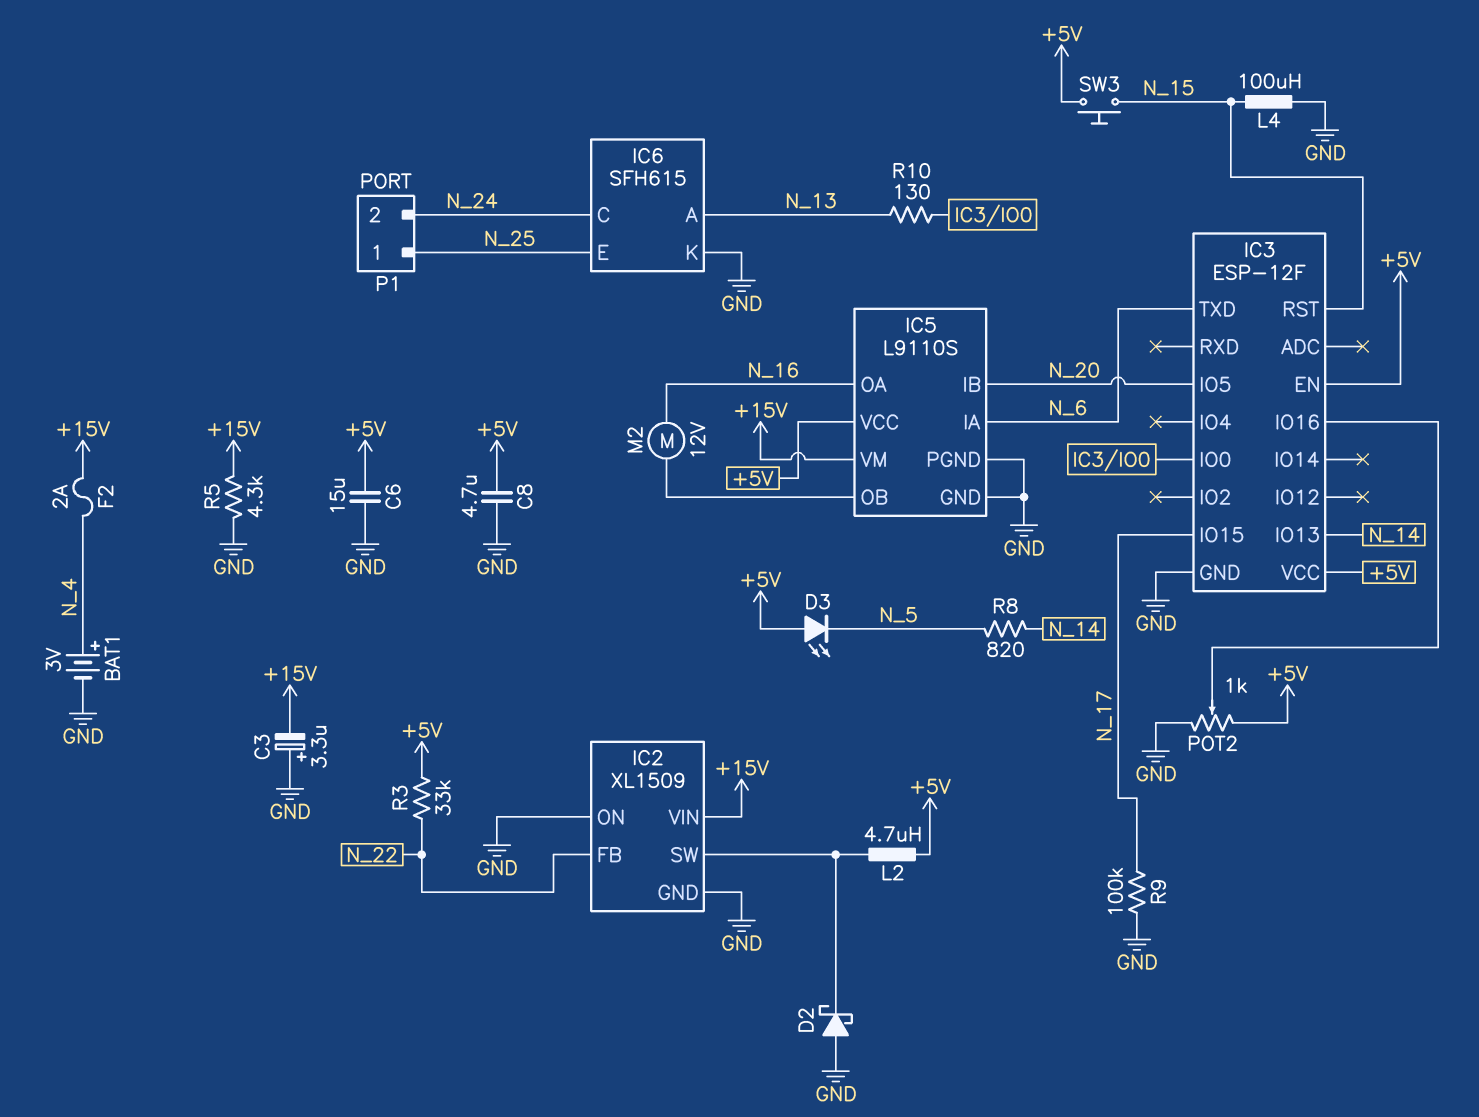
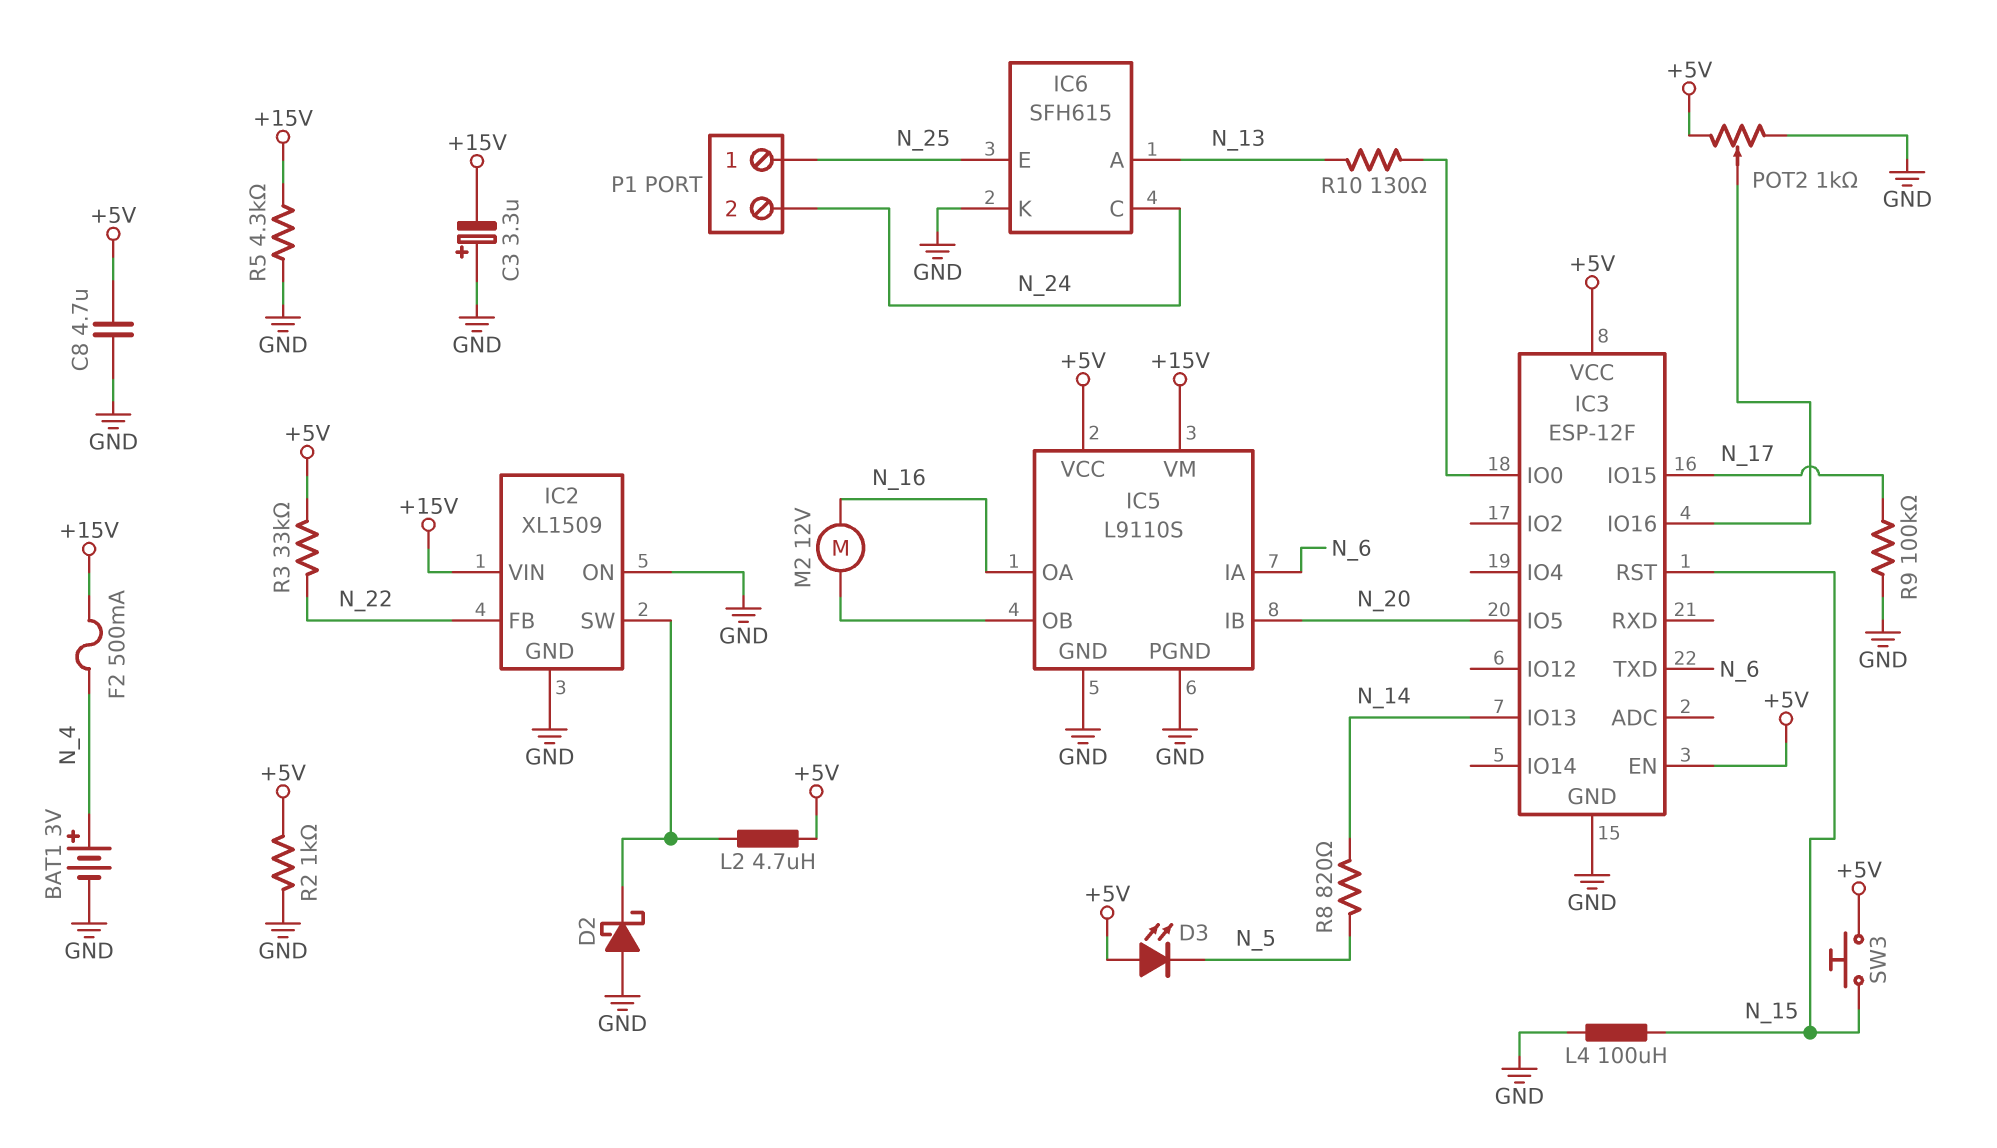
C6: 15uF (+5V, GND) -> none
F2: 2A (+15V, N_4) -> 500mA (+15V, N_4)
R2: none -> 1k (+5V, GND)

